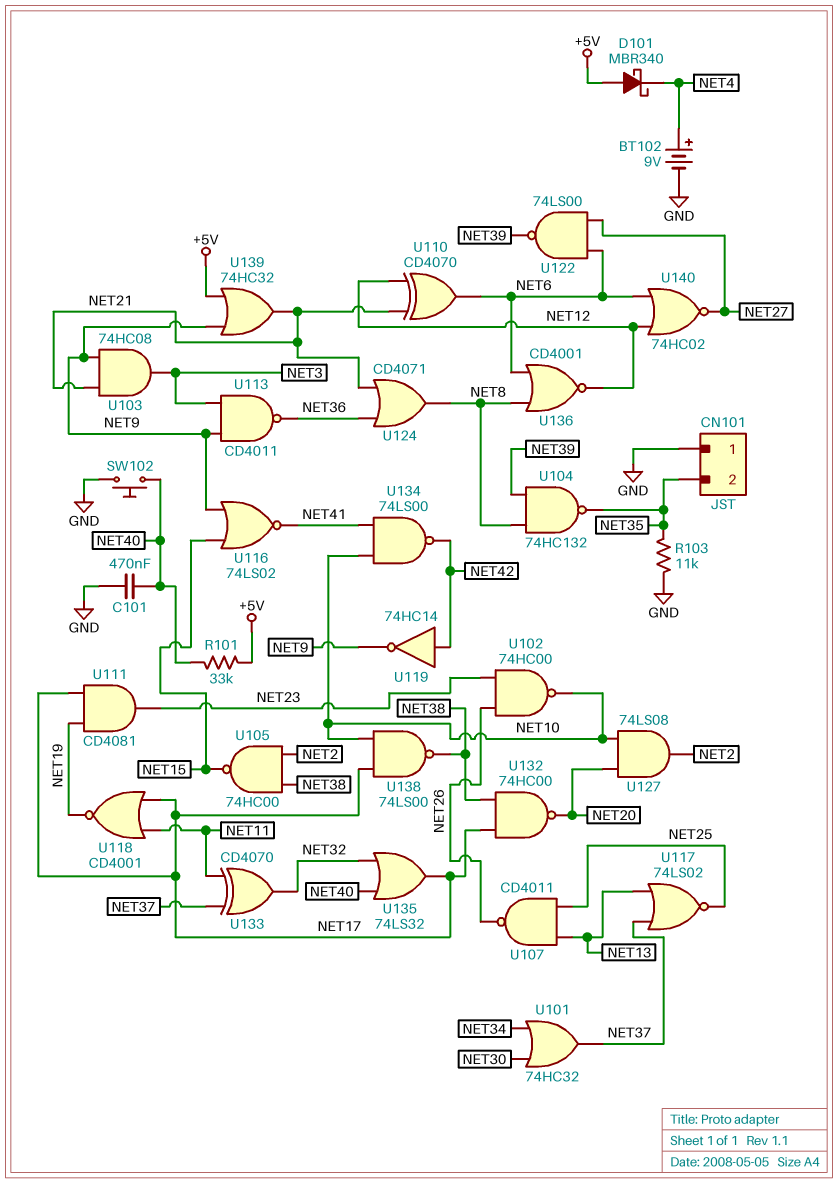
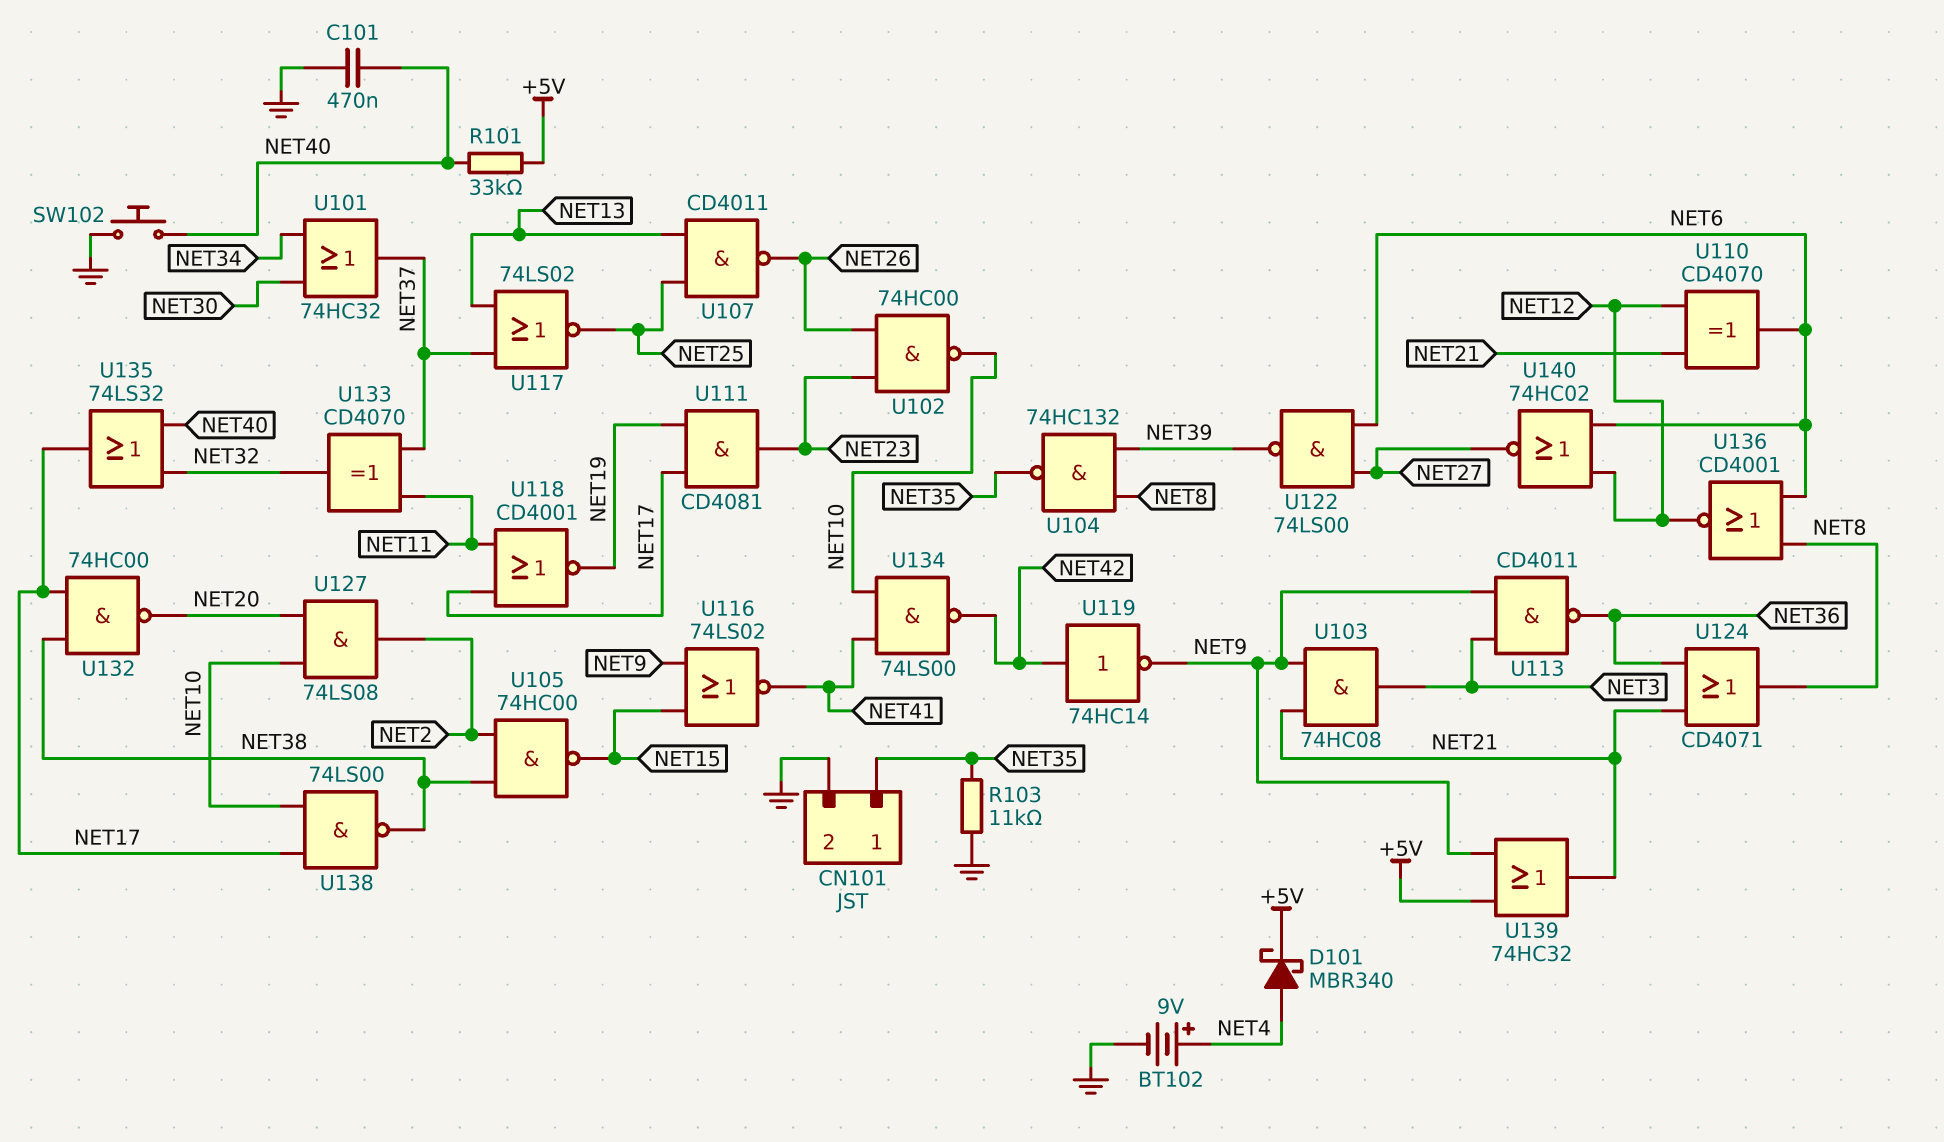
CN101 pin 1: GND -> NET35
CN101 pin 2: NET35 -> GND
D101: schottky MBR340 (A +5V, K NET4) -> schottky MBR340 (A NET4, K +5V)

